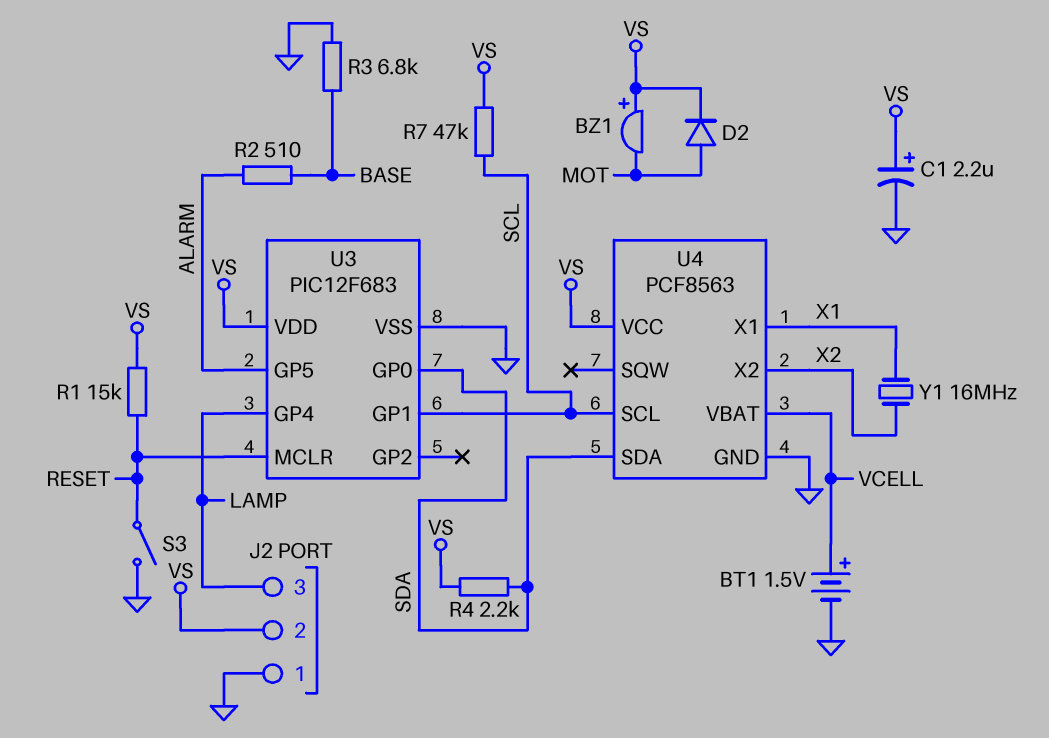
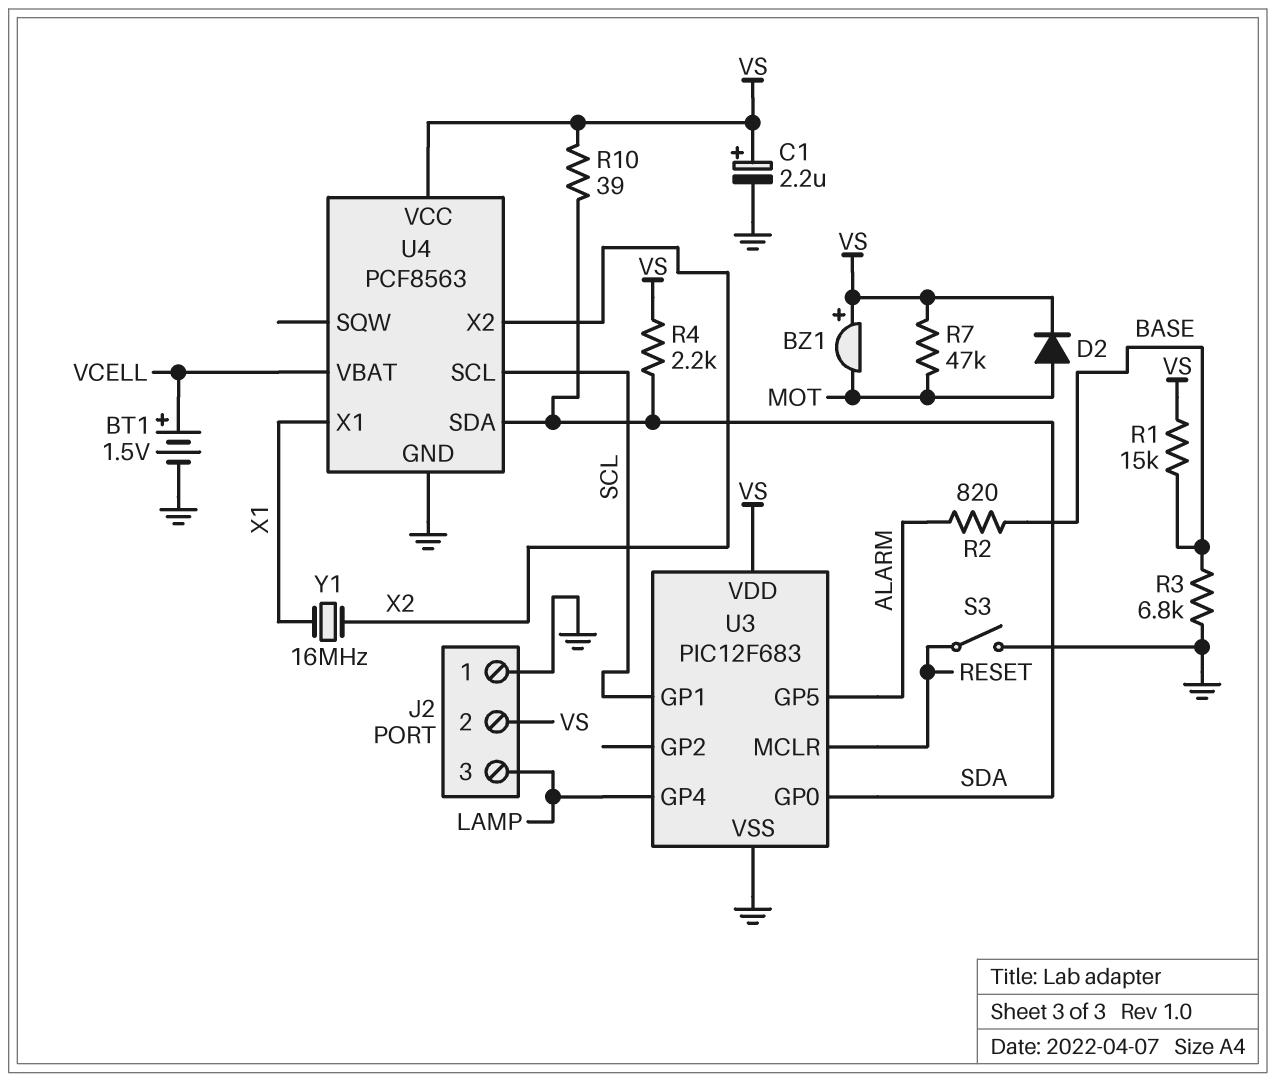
R1: 15k (RESET, VS) -> 15k (BASE, VS)
R2: 510 (ALARM, BASE) -> 820 (ALARM, BASE)
R7: 47k (SCL, VS) -> 47k (MOT, VS)
R10: none -> 39 (SDA, VS)

